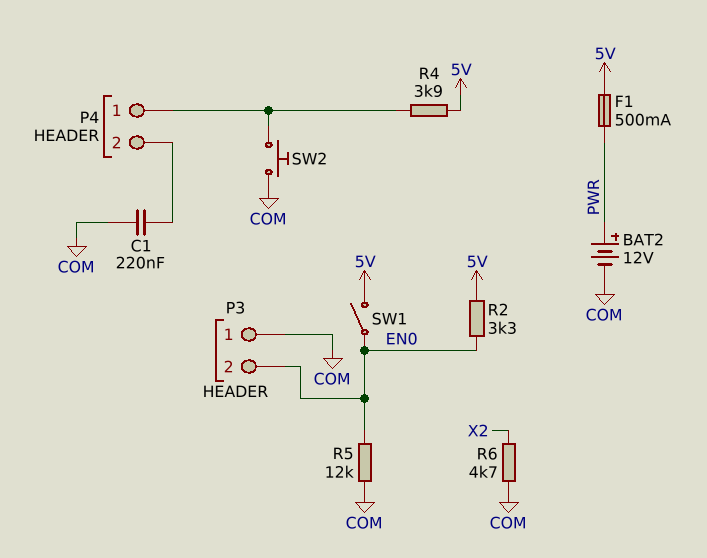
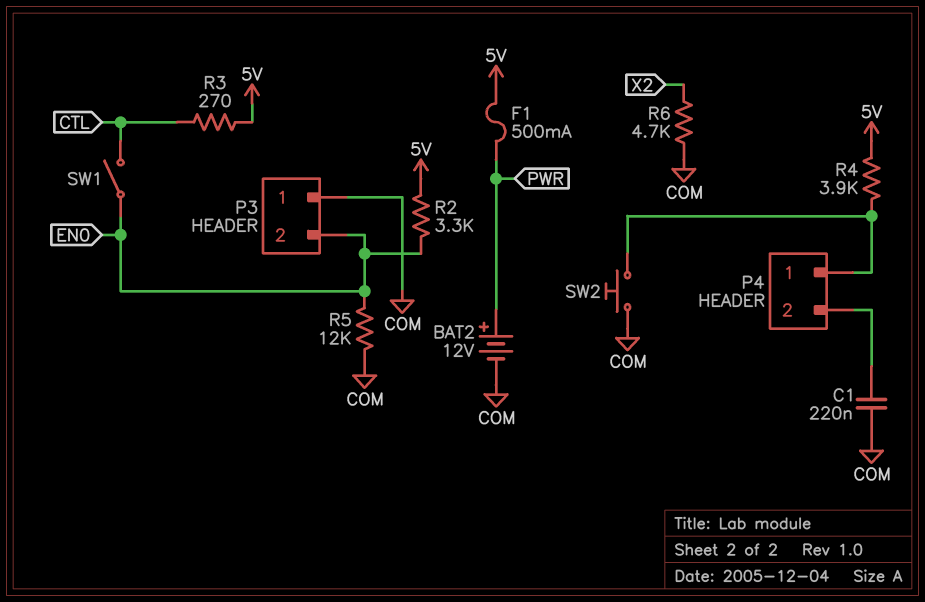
R3: none -> 270 (5V, CTL)
SW1: switch (5V, EN0) -> switch (CTL, EN0)

